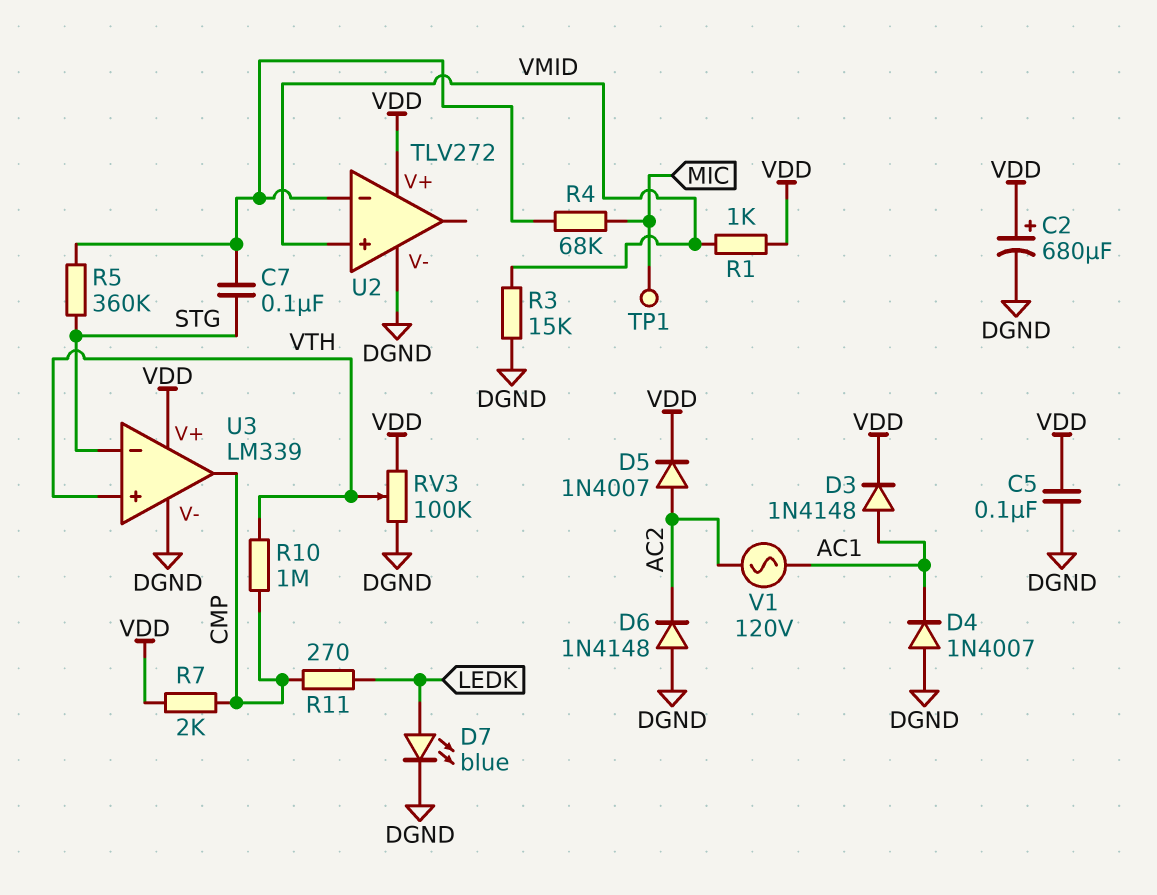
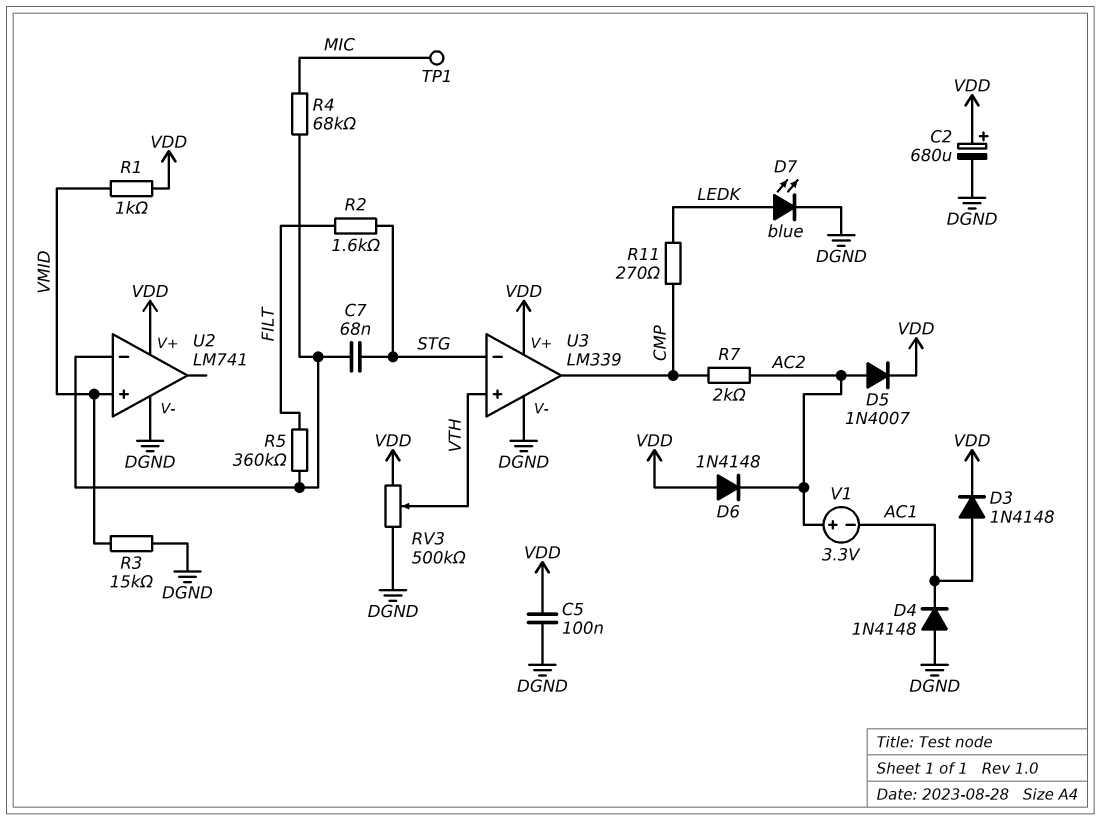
C7: 100nF (STG, U2/in-) -> 68nF (STG, U2/in-)
D4: diode 1N4007 (A DGND, K AC1) -> diode 1N4148 (A DGND, K AC1)
D6: diode 1N4148 (A DGND, K AC2) -> diode 1N4148 (A VDD, K AC2)
R2: none -> 1.6k (FILT, STG)
R5: 360k (STG, U2/in-) -> 360k (FILT, U2/in-)
R7: 2k (CMP, VDD) -> 2k (AC2, CMP)
R10: 1M (CMP, VTH) -> none
RV3: 100k (DGND, VDD, wiper VTH) -> 500k (DGND, VDD, wiper VTH)
U2: TLV272 -> LM741
V1: AC 120V (AC1, AC2) -> 3.3V (plus AC2, minus AC1)

